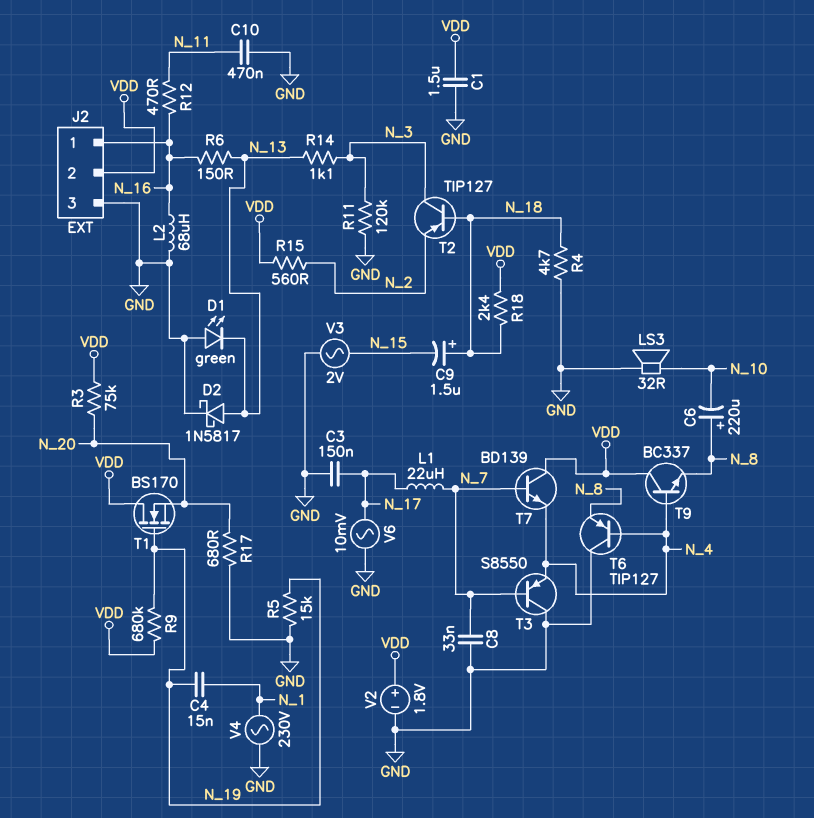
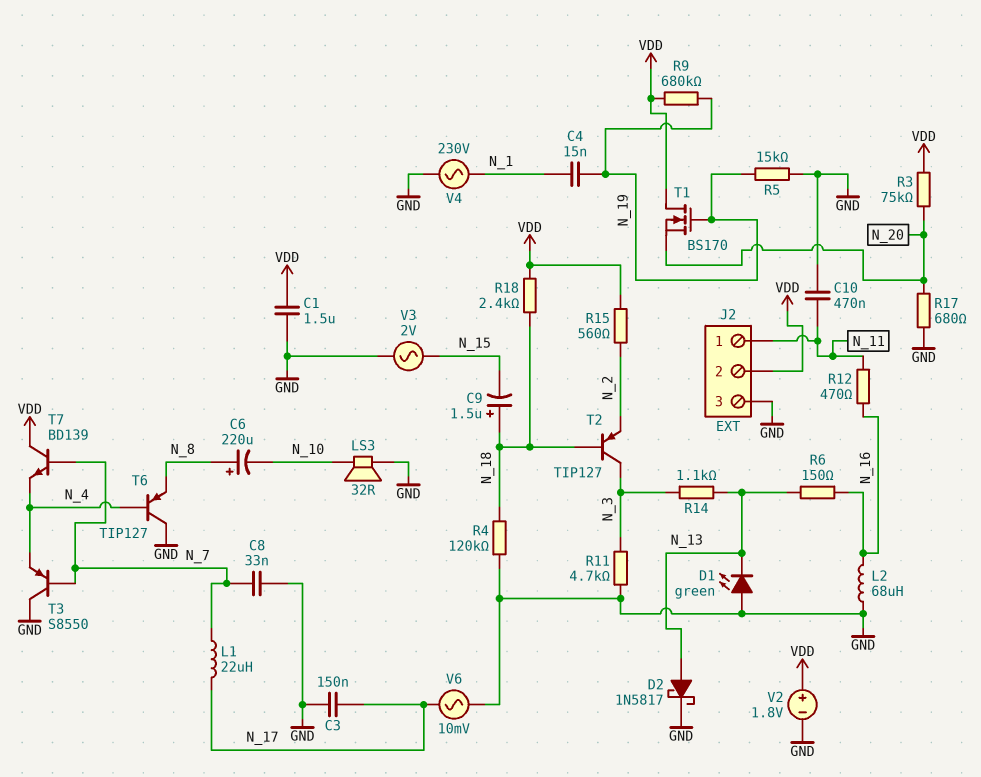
J2 pin 1: N_16 -> N_11
R4: 4.7k (GND, N_18) -> 120k (GND, N_18)
R11: 120k (GND, N_3) -> 4.7k (GND, N_3)
T9: NPN BC337 (B N_4, C VDD, E N_8) -> none

